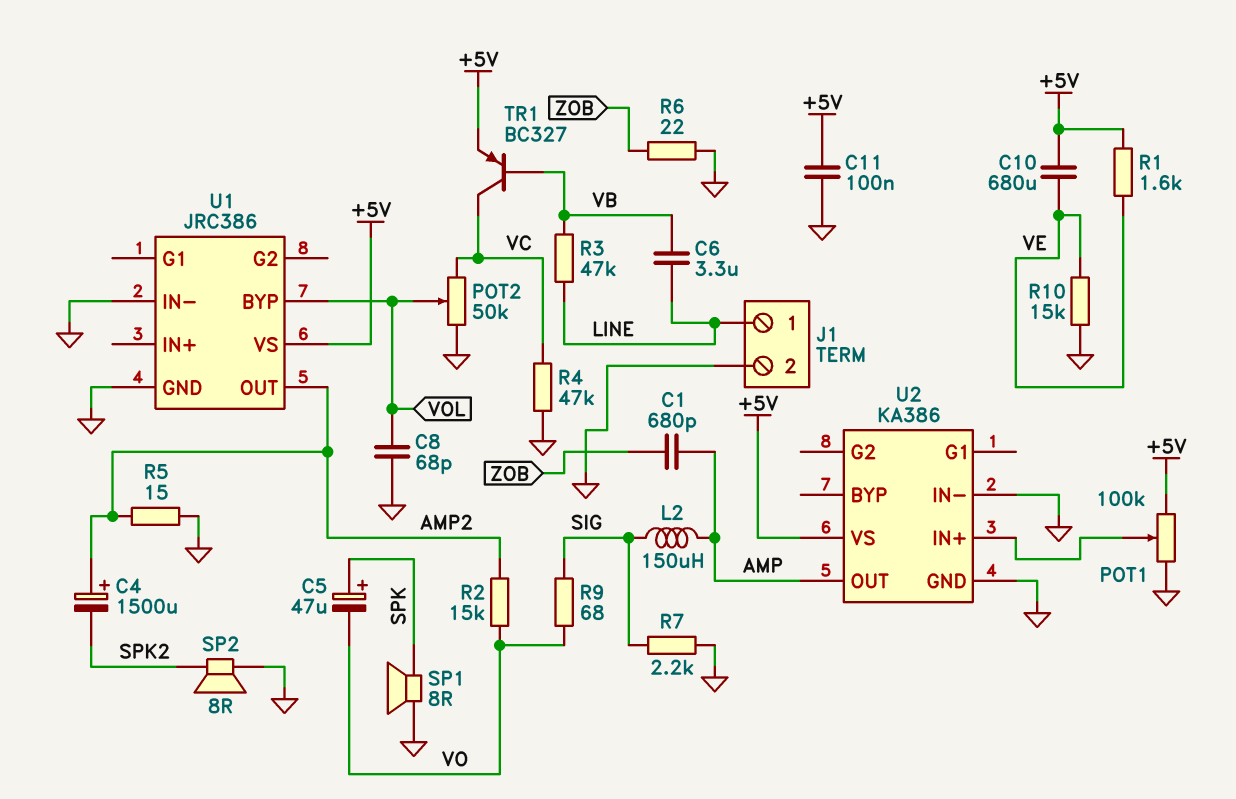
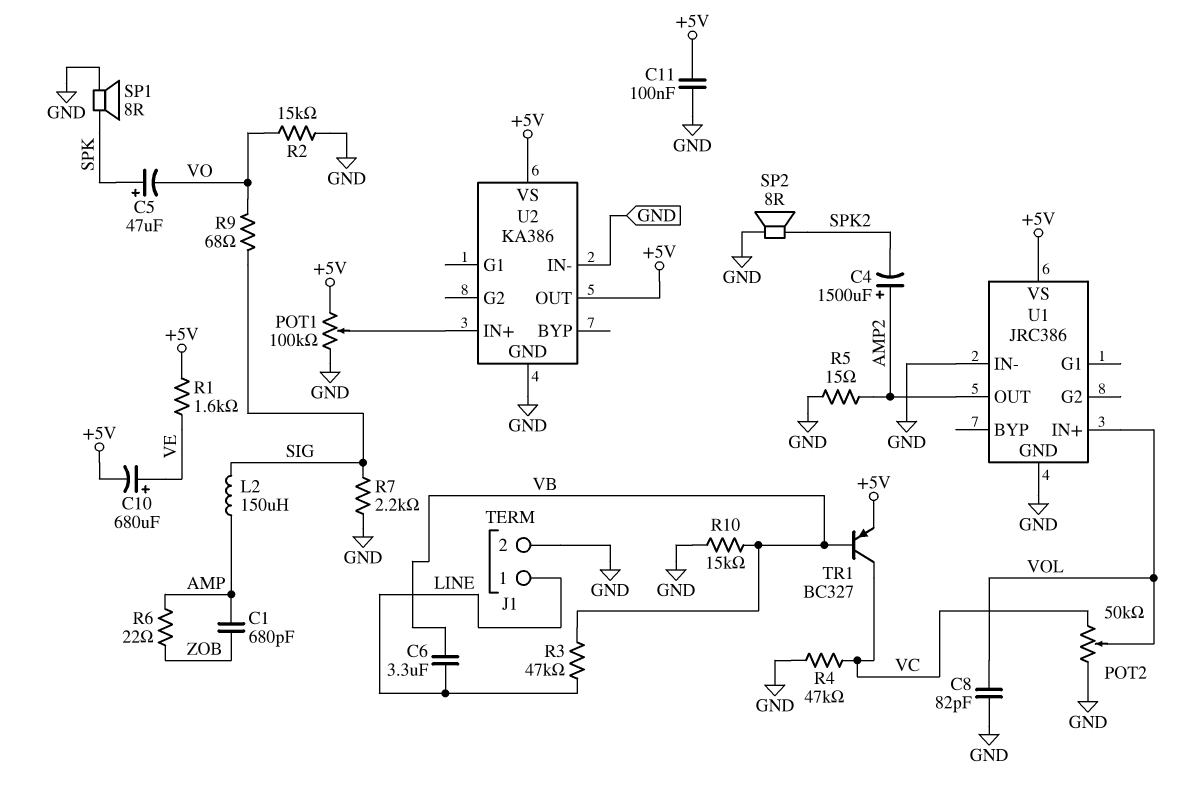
C8: 68pF (GND, VOL) -> 82pF (GND, VOL)
C10: 680uF (+5V, VE) -> 680uF (plus VE, minus +5V)
R2: 15k (AMP2, VO) -> 15k (GND, VO)
R6: 22 (GND, ZOB) -> 22 (AMP, ZOB)
R10: 15k (GND, VE) -> 15k (GND, VB)
U1 pin BYP: VOL -> none
U1 pin IN+: none -> VOL
U2 pin OUT: AMP -> +5V

